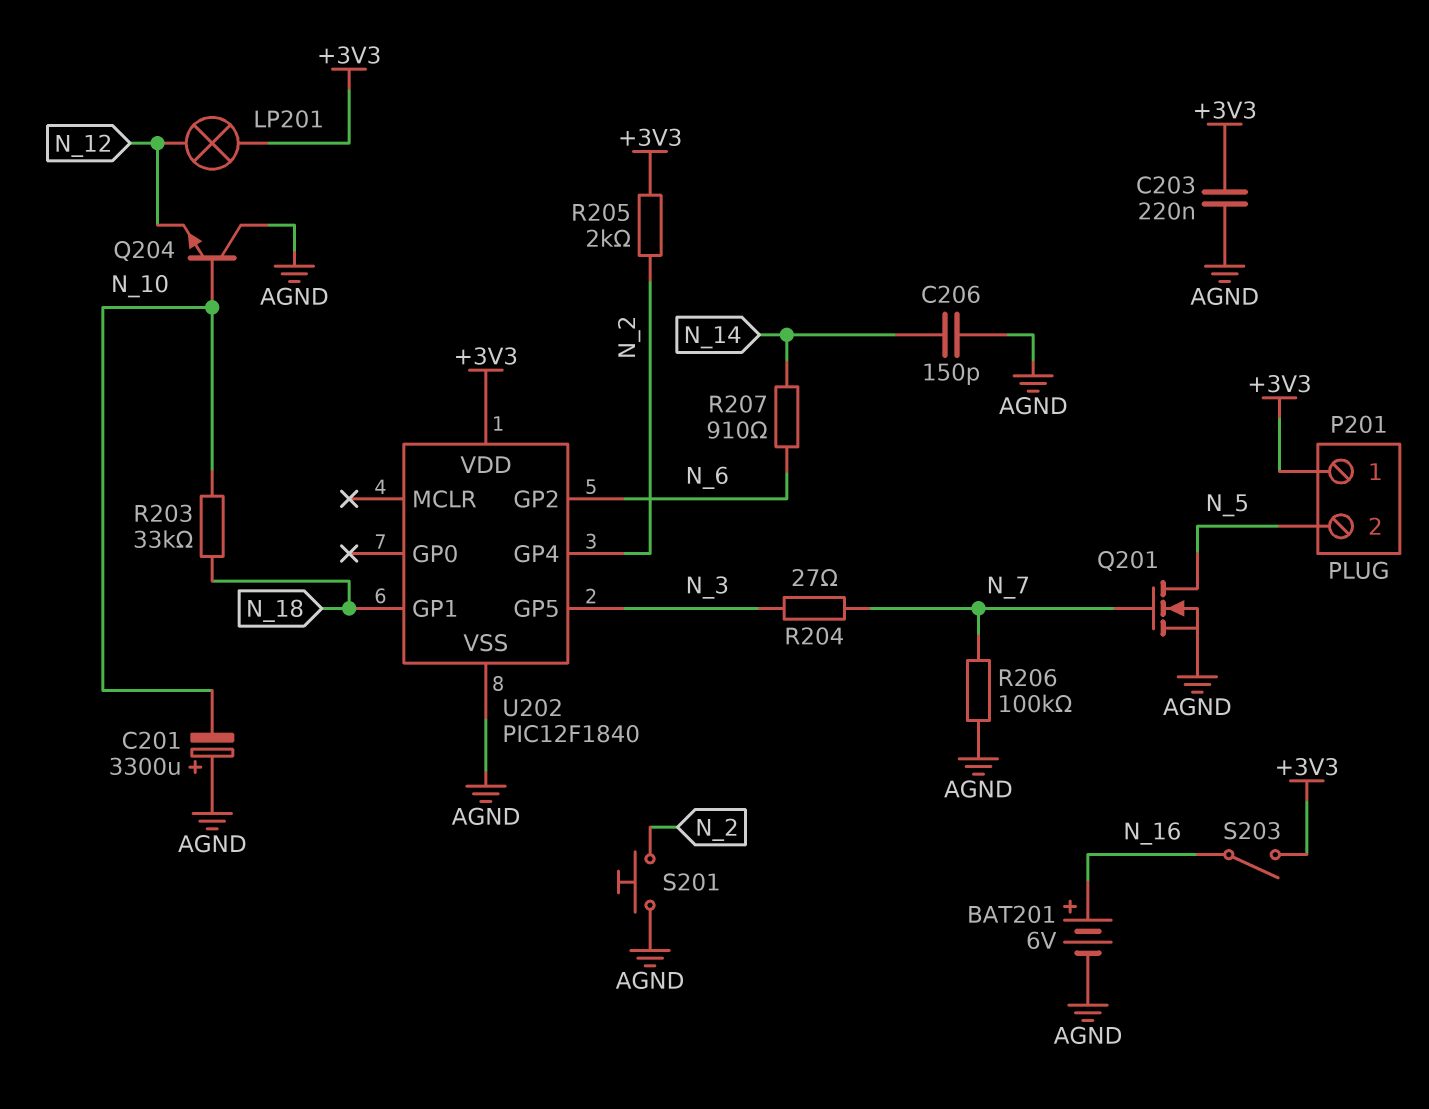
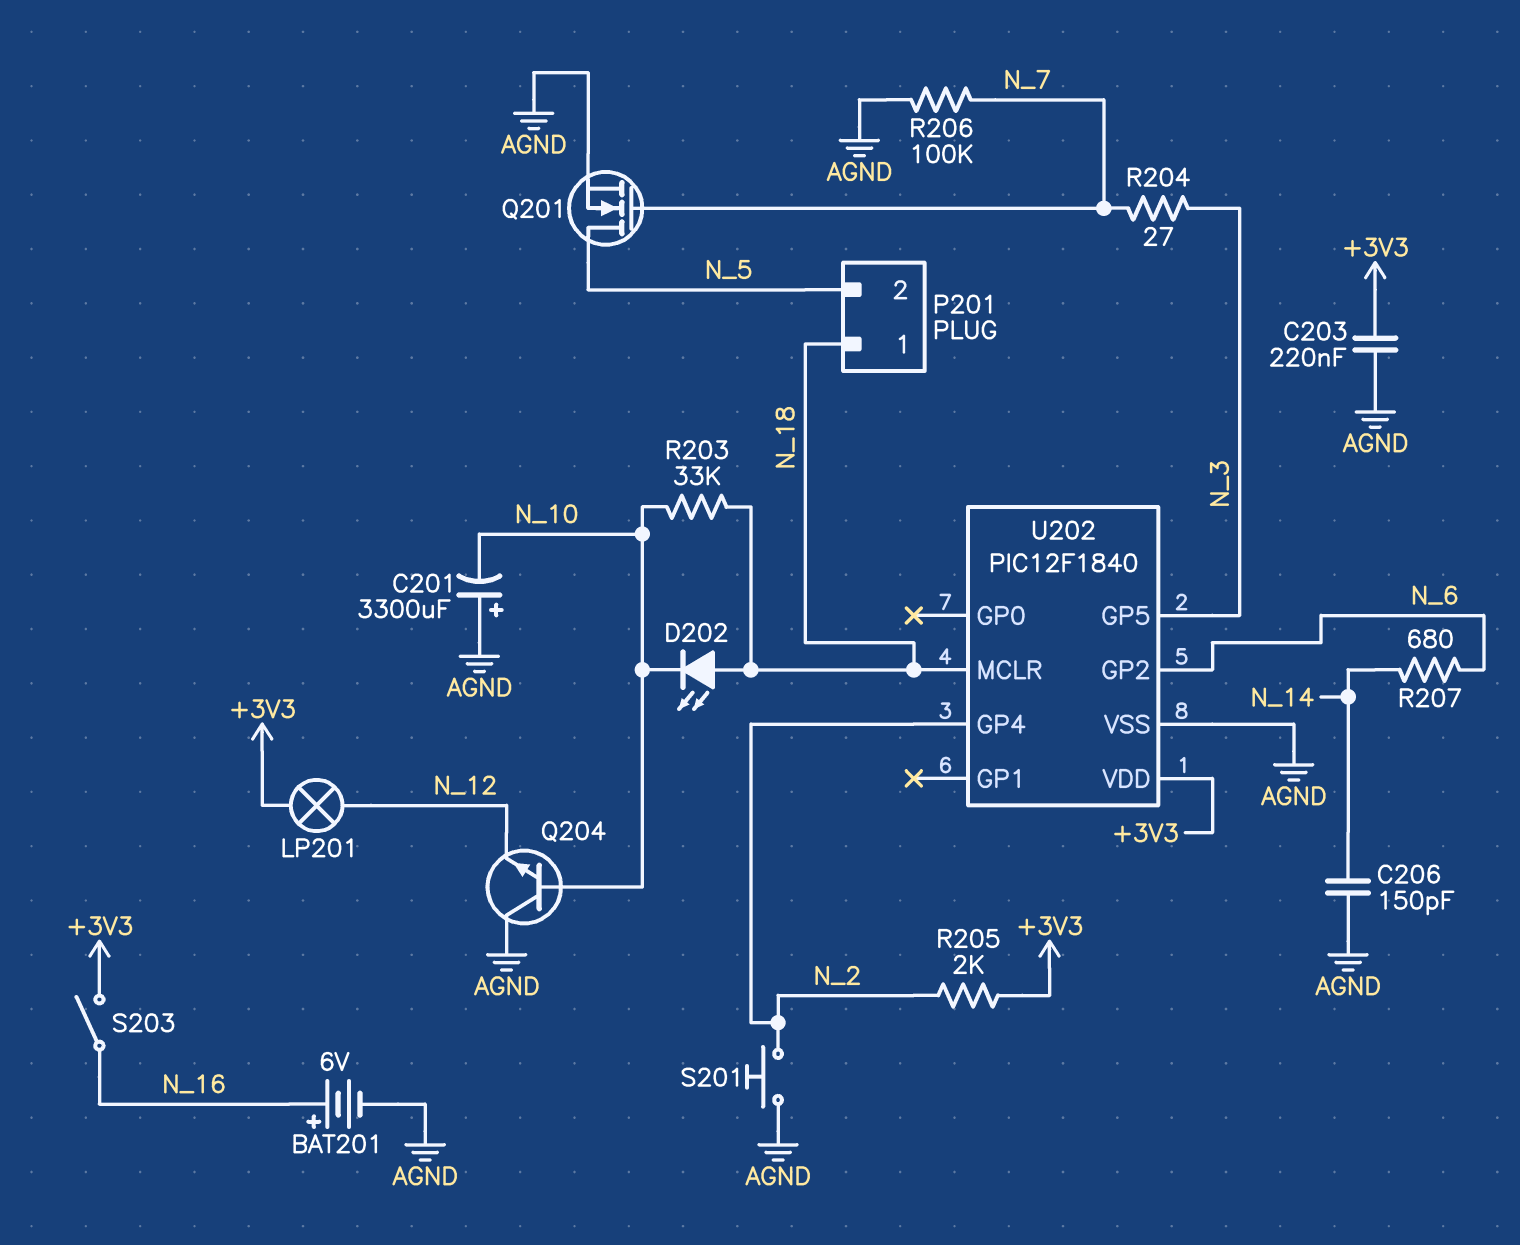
D202: none -> LED (A N_18, K N_10)
P201 pin 1: +3V3 -> N_18
R207: 910 (N_6, N_14) -> 680 (N_6, N_14)
U202 pin GP1: N_18 -> none
U202 pin MCLR: none -> N_18

